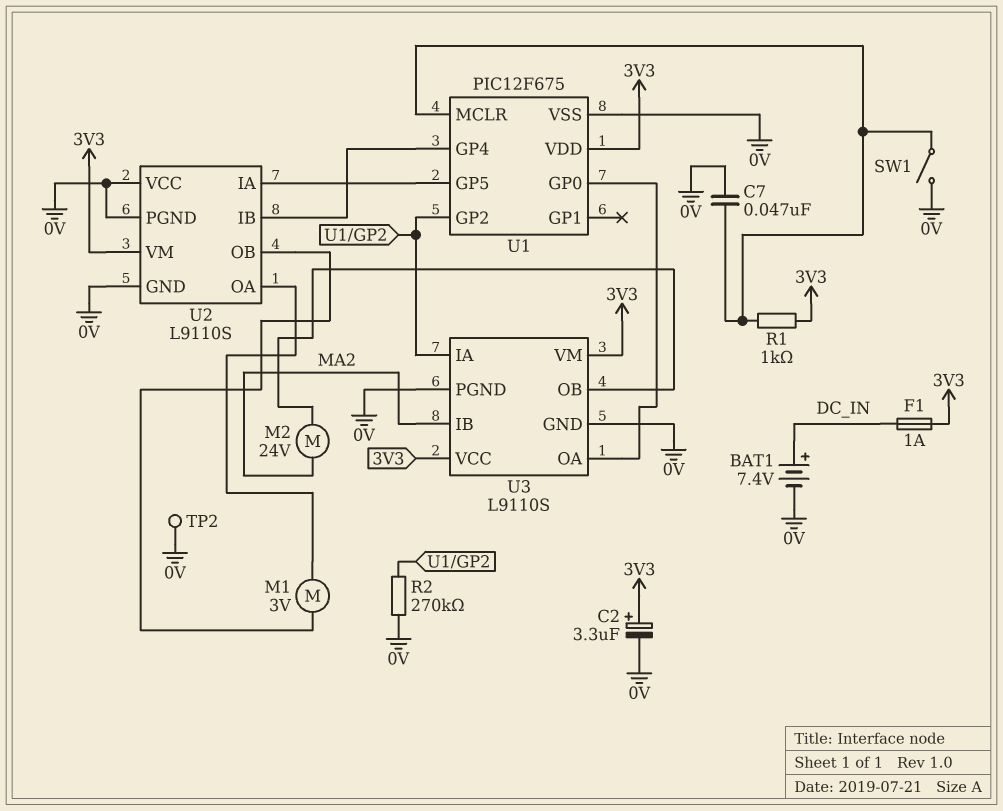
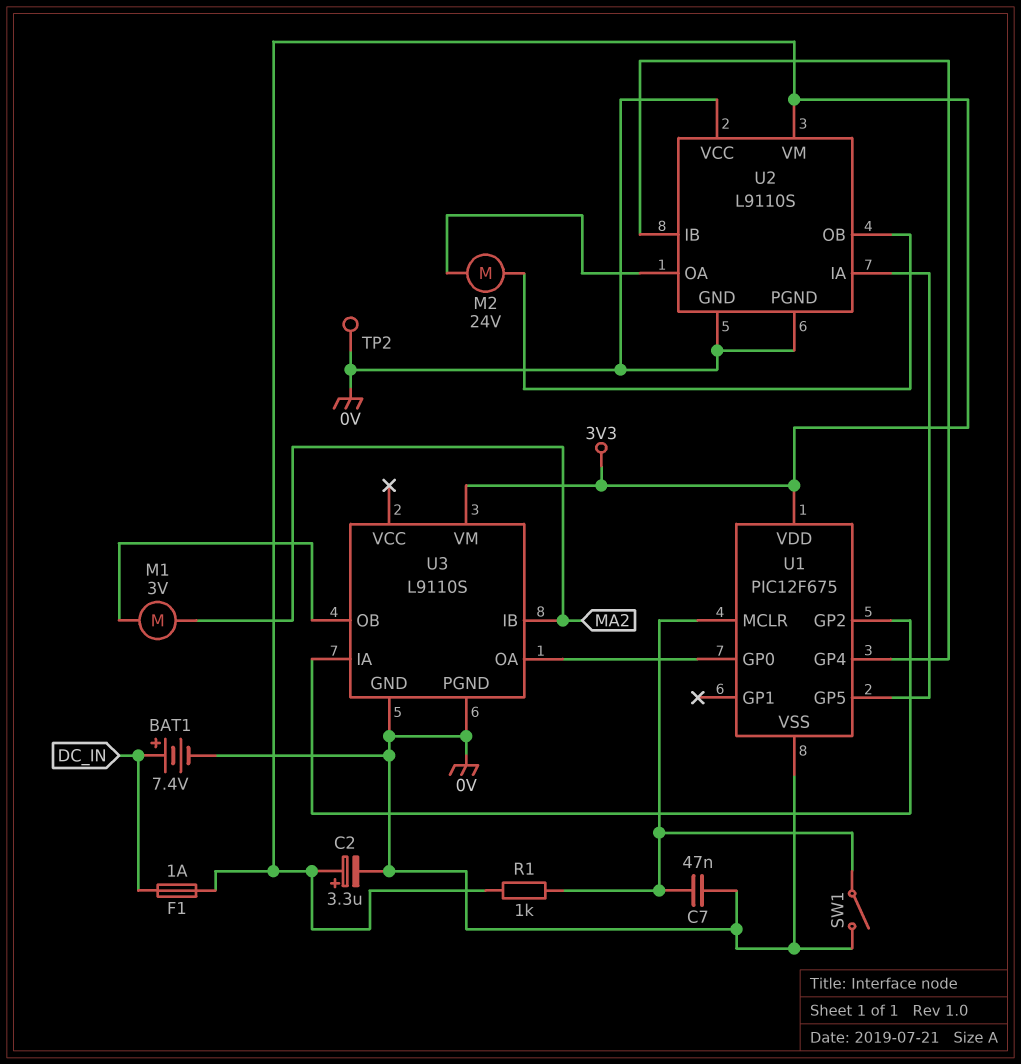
M1: motor 3V (U2/OA, U2/OB) -> motor 3V (MA2, U3/OB)
M2: motor 24V (MA2, U3/OB) -> motor 24V (U2/OA, U2/OB)
R2: 270k (0V, U1/GP2) -> none
U3 pin VCC: 3V3 -> none

